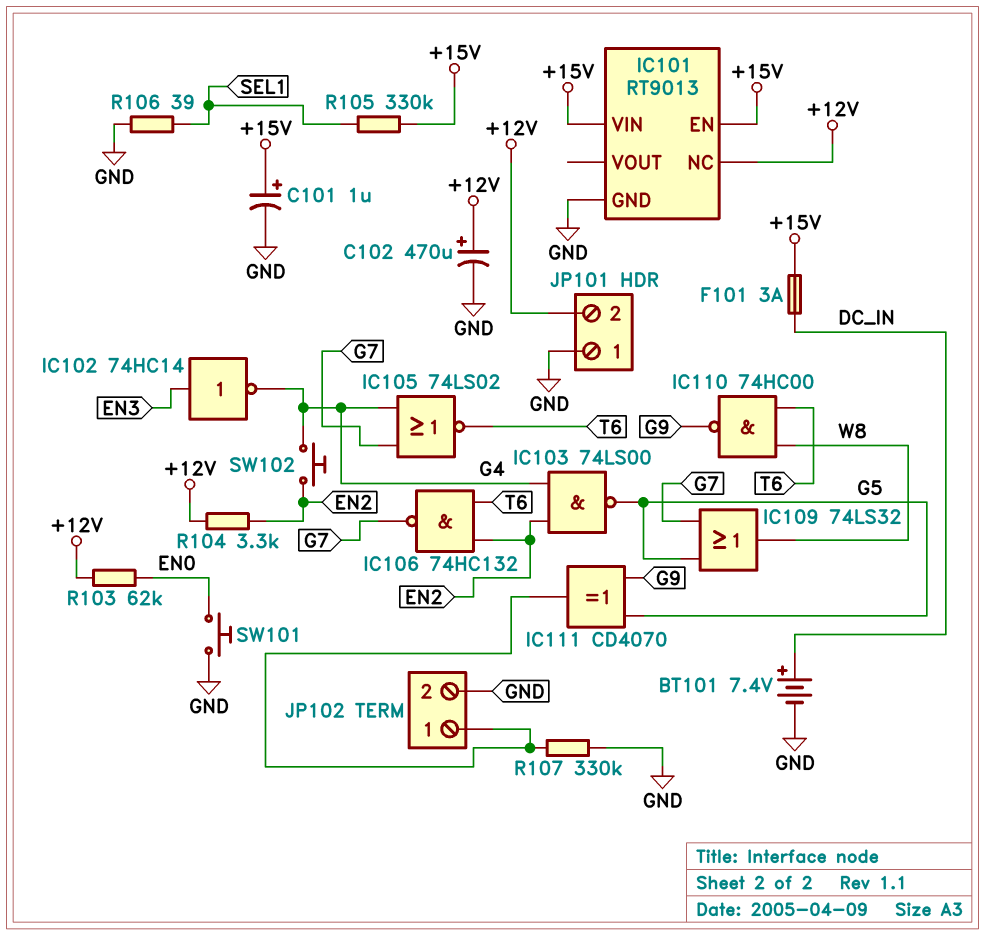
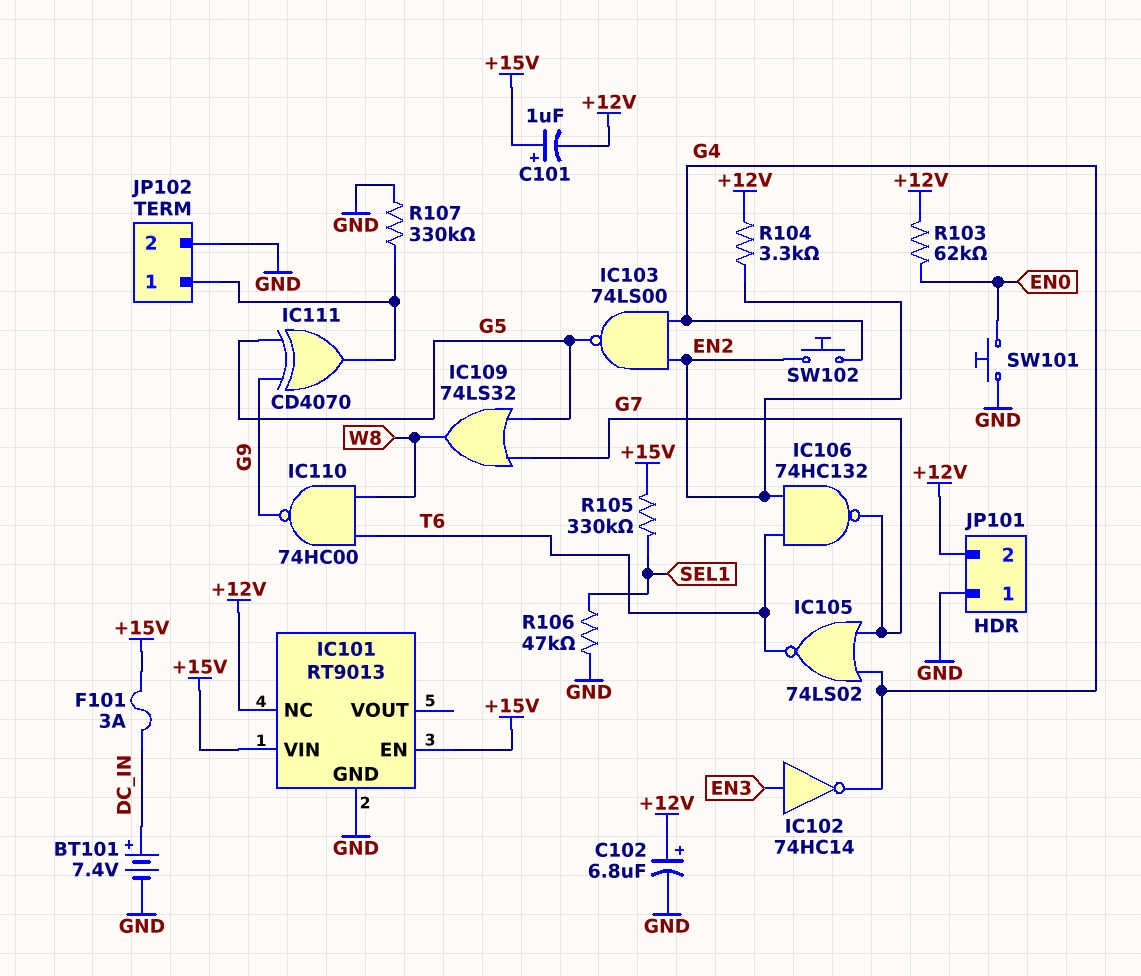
C101: 1uF (plus +15V, minus GND) -> 1uF (plus +15V, minus +12V)
C102: 470uF (plus +12V, minus GND) -> 6.8uF (plus +12V, minus GND)
R106: 39 (GND, SEL1) -> 47k (GND, SEL1)

